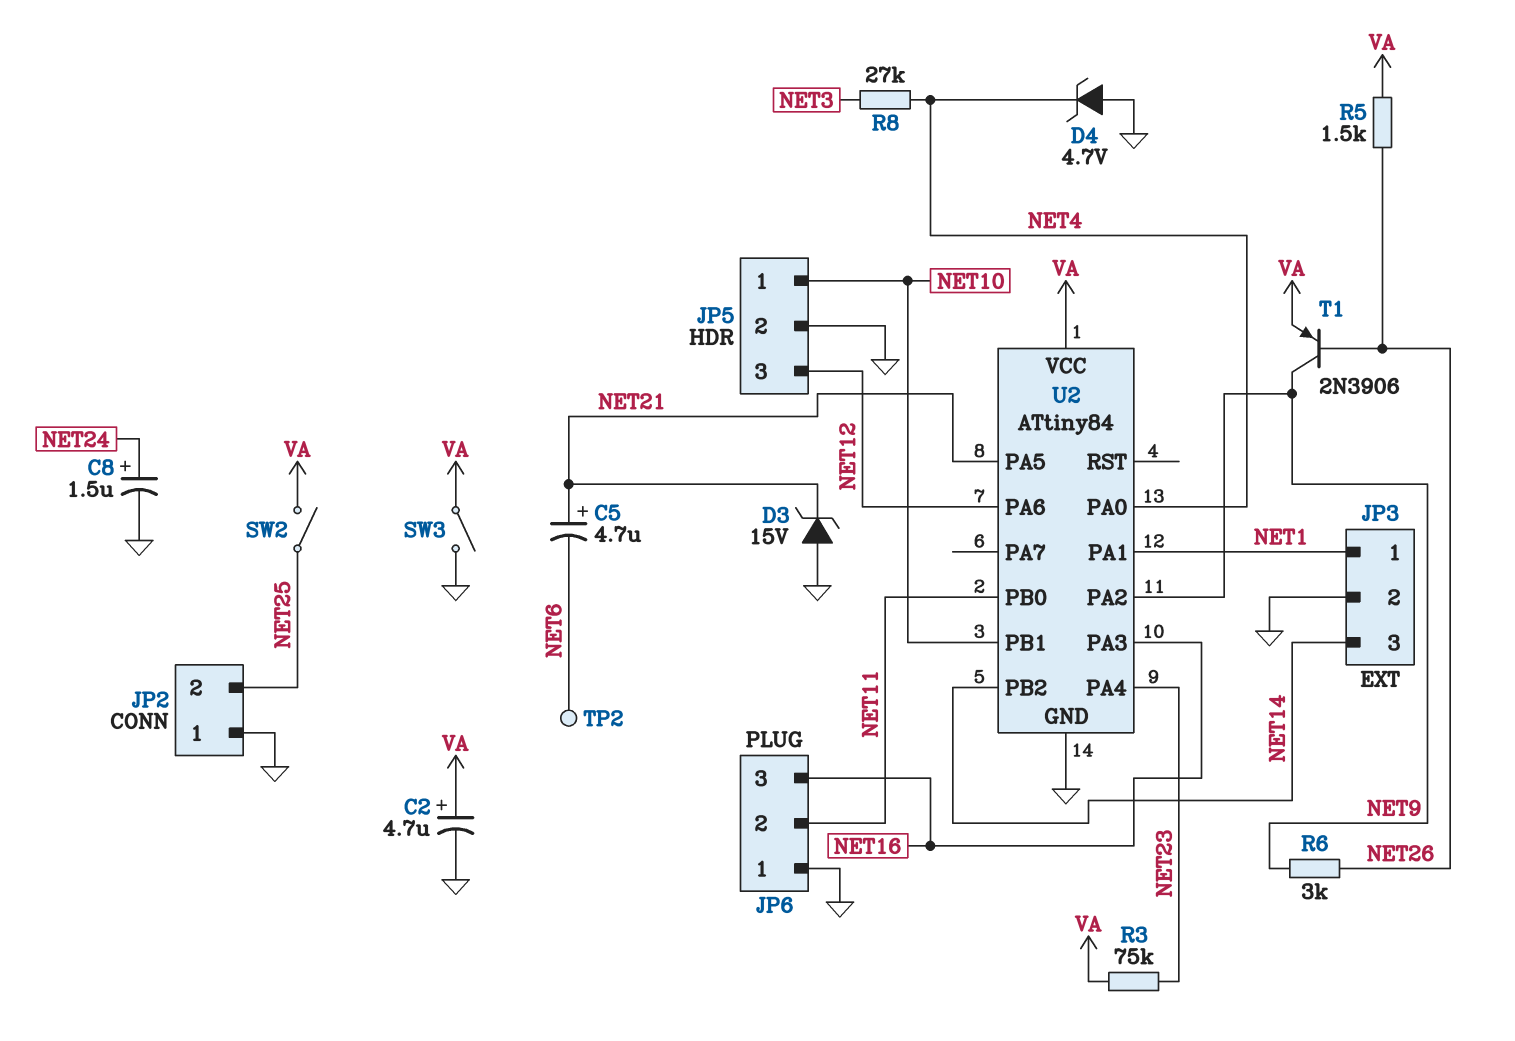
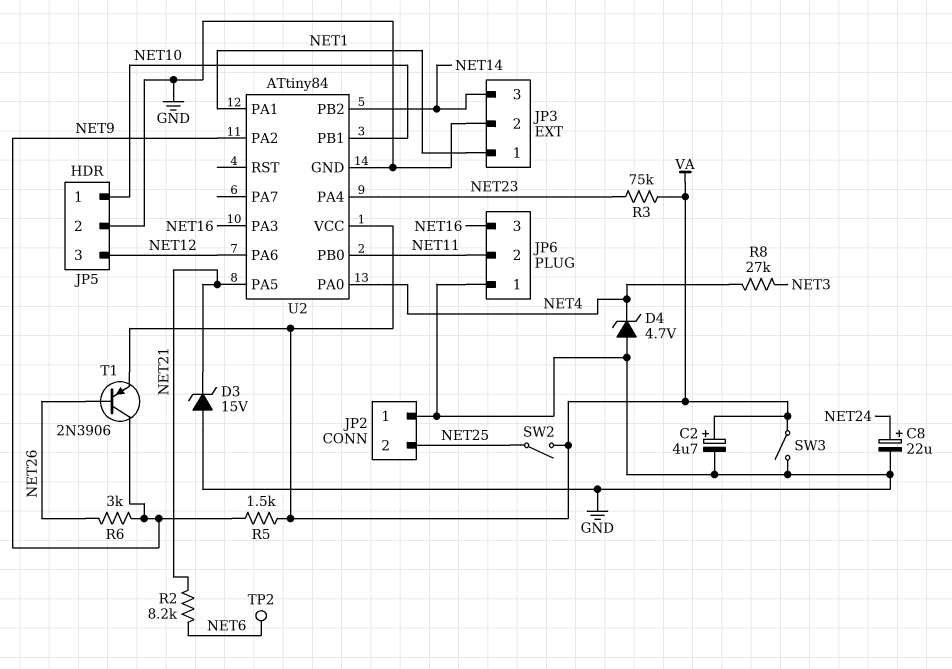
C5: 4.7uF (plus NET21, minus NET6) -> none
C8: 1.5uF (plus NET24, minus GND) -> 22uF (plus NET24, minus GND)
R2: none -> 8.2k (NET6, NET21)
R5: 1.5k (NET26, VA) -> 1.5k (NET9, VA)

